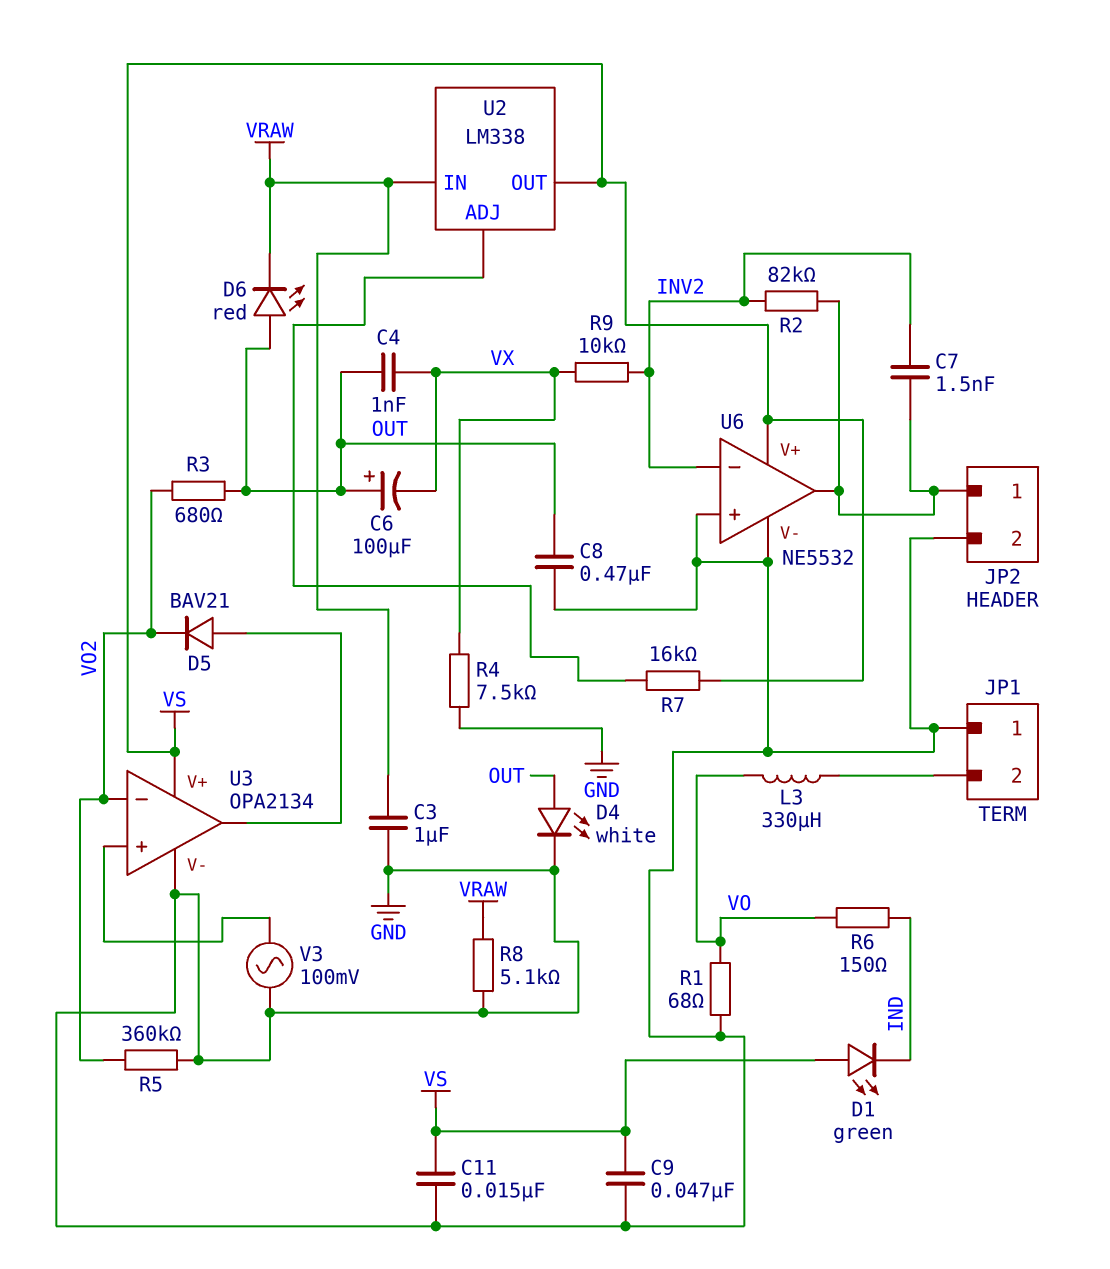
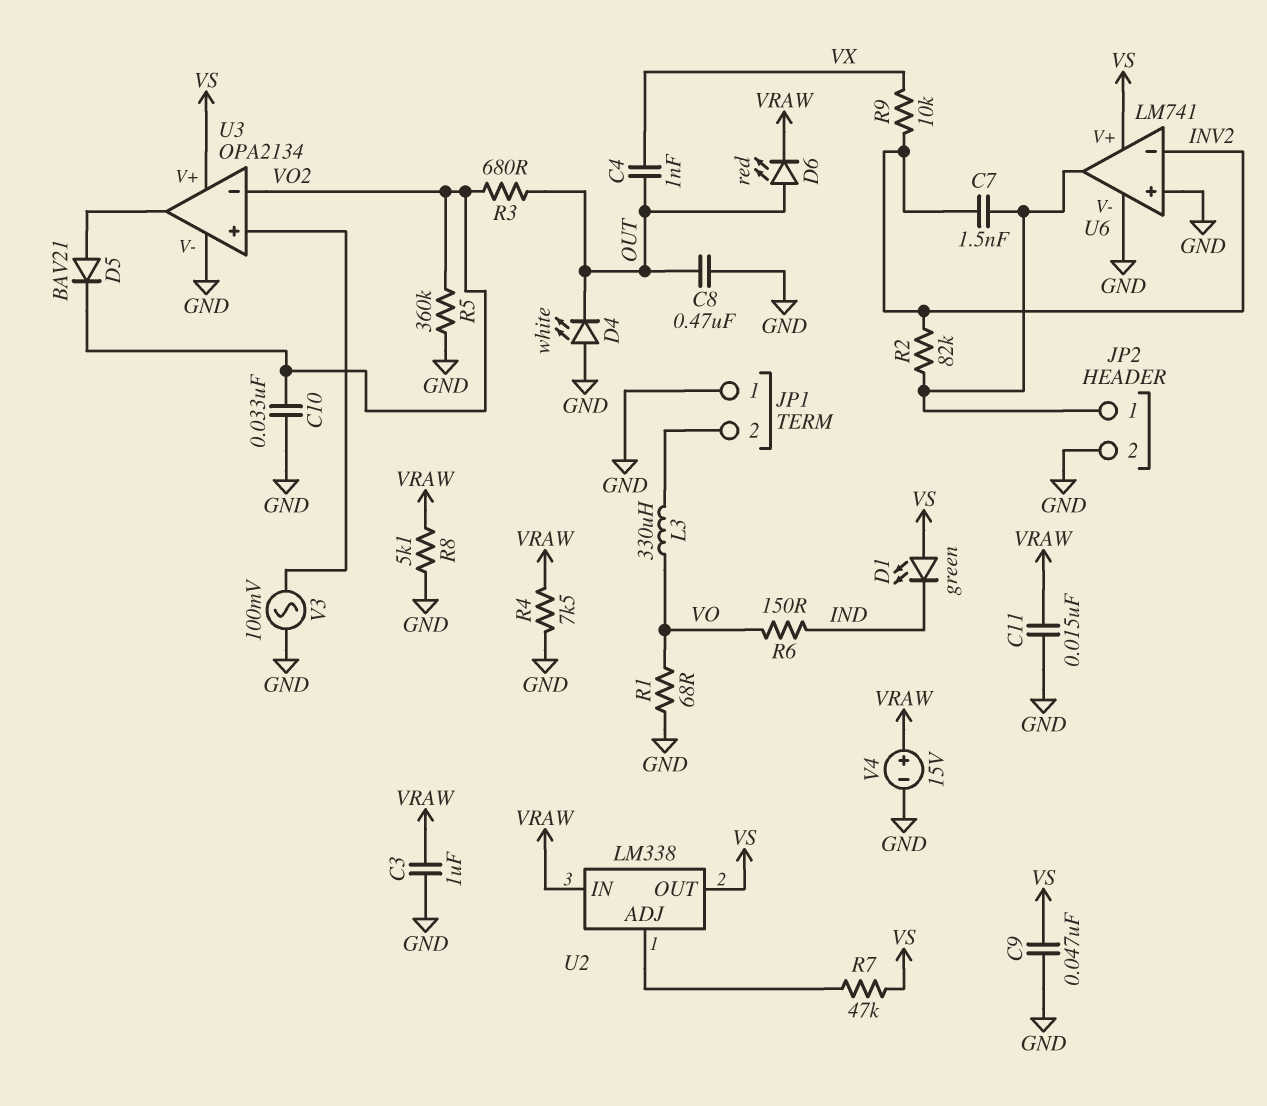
C6: 100uF (plus OUT, minus VX) -> none
C10: none -> 33nF (GND, VO2)
C11: 15nF (GND, VS) -> 15nF (GND, VRAW)
D4: LED white (A OUT, K GND) -> LED white (A GND, K OUT)
R4: 7.5k (GND, VX) -> 7.5k (GND, VRAW)
R7: 16k (U2/ADJ, VS) -> 47k (U2/ADJ, VS)
U6: NE5532 -> LM741
V4: none -> 15V (plus VRAW, minus GND)

